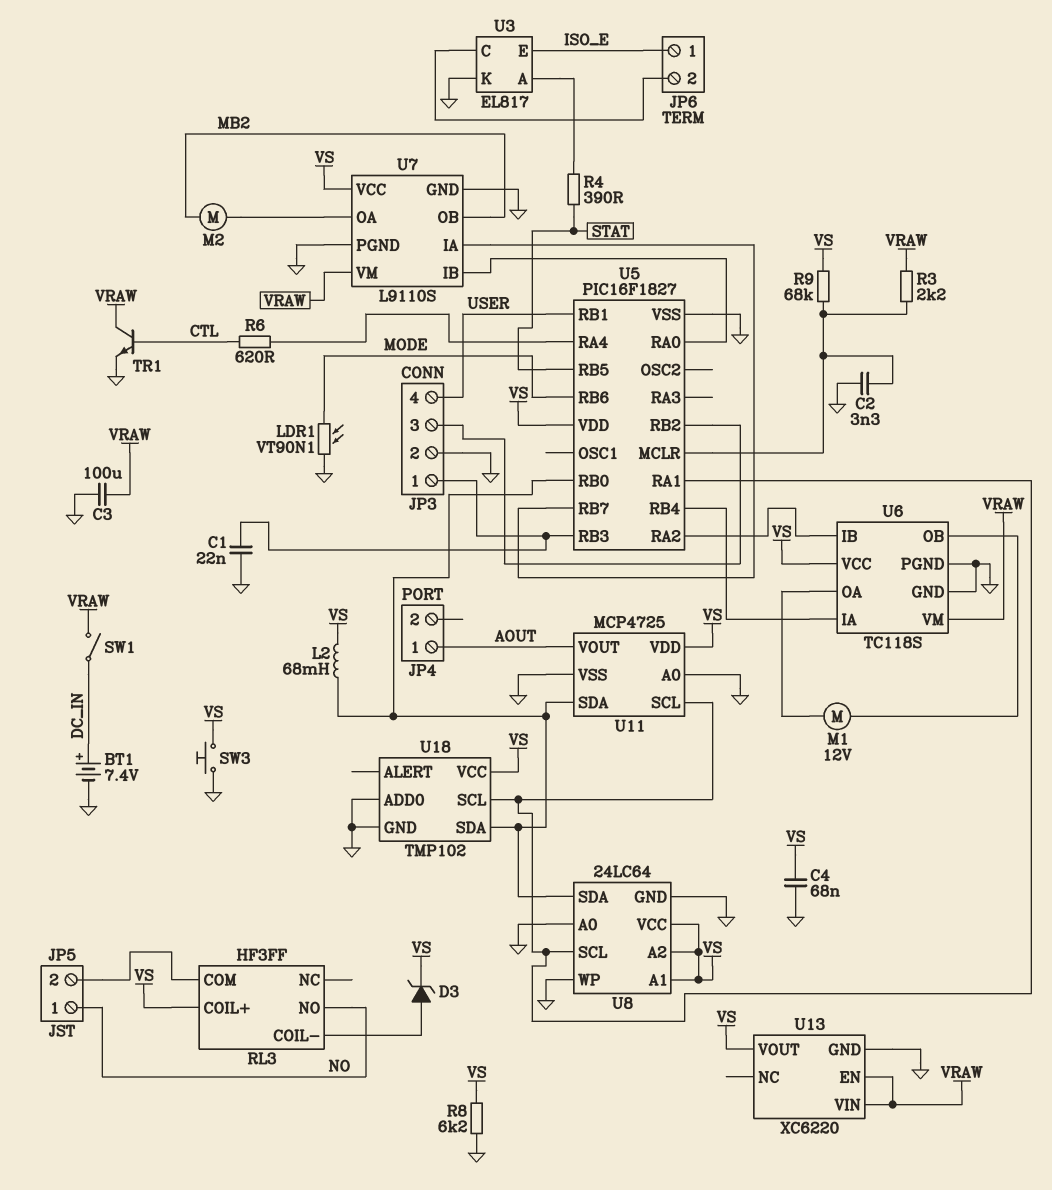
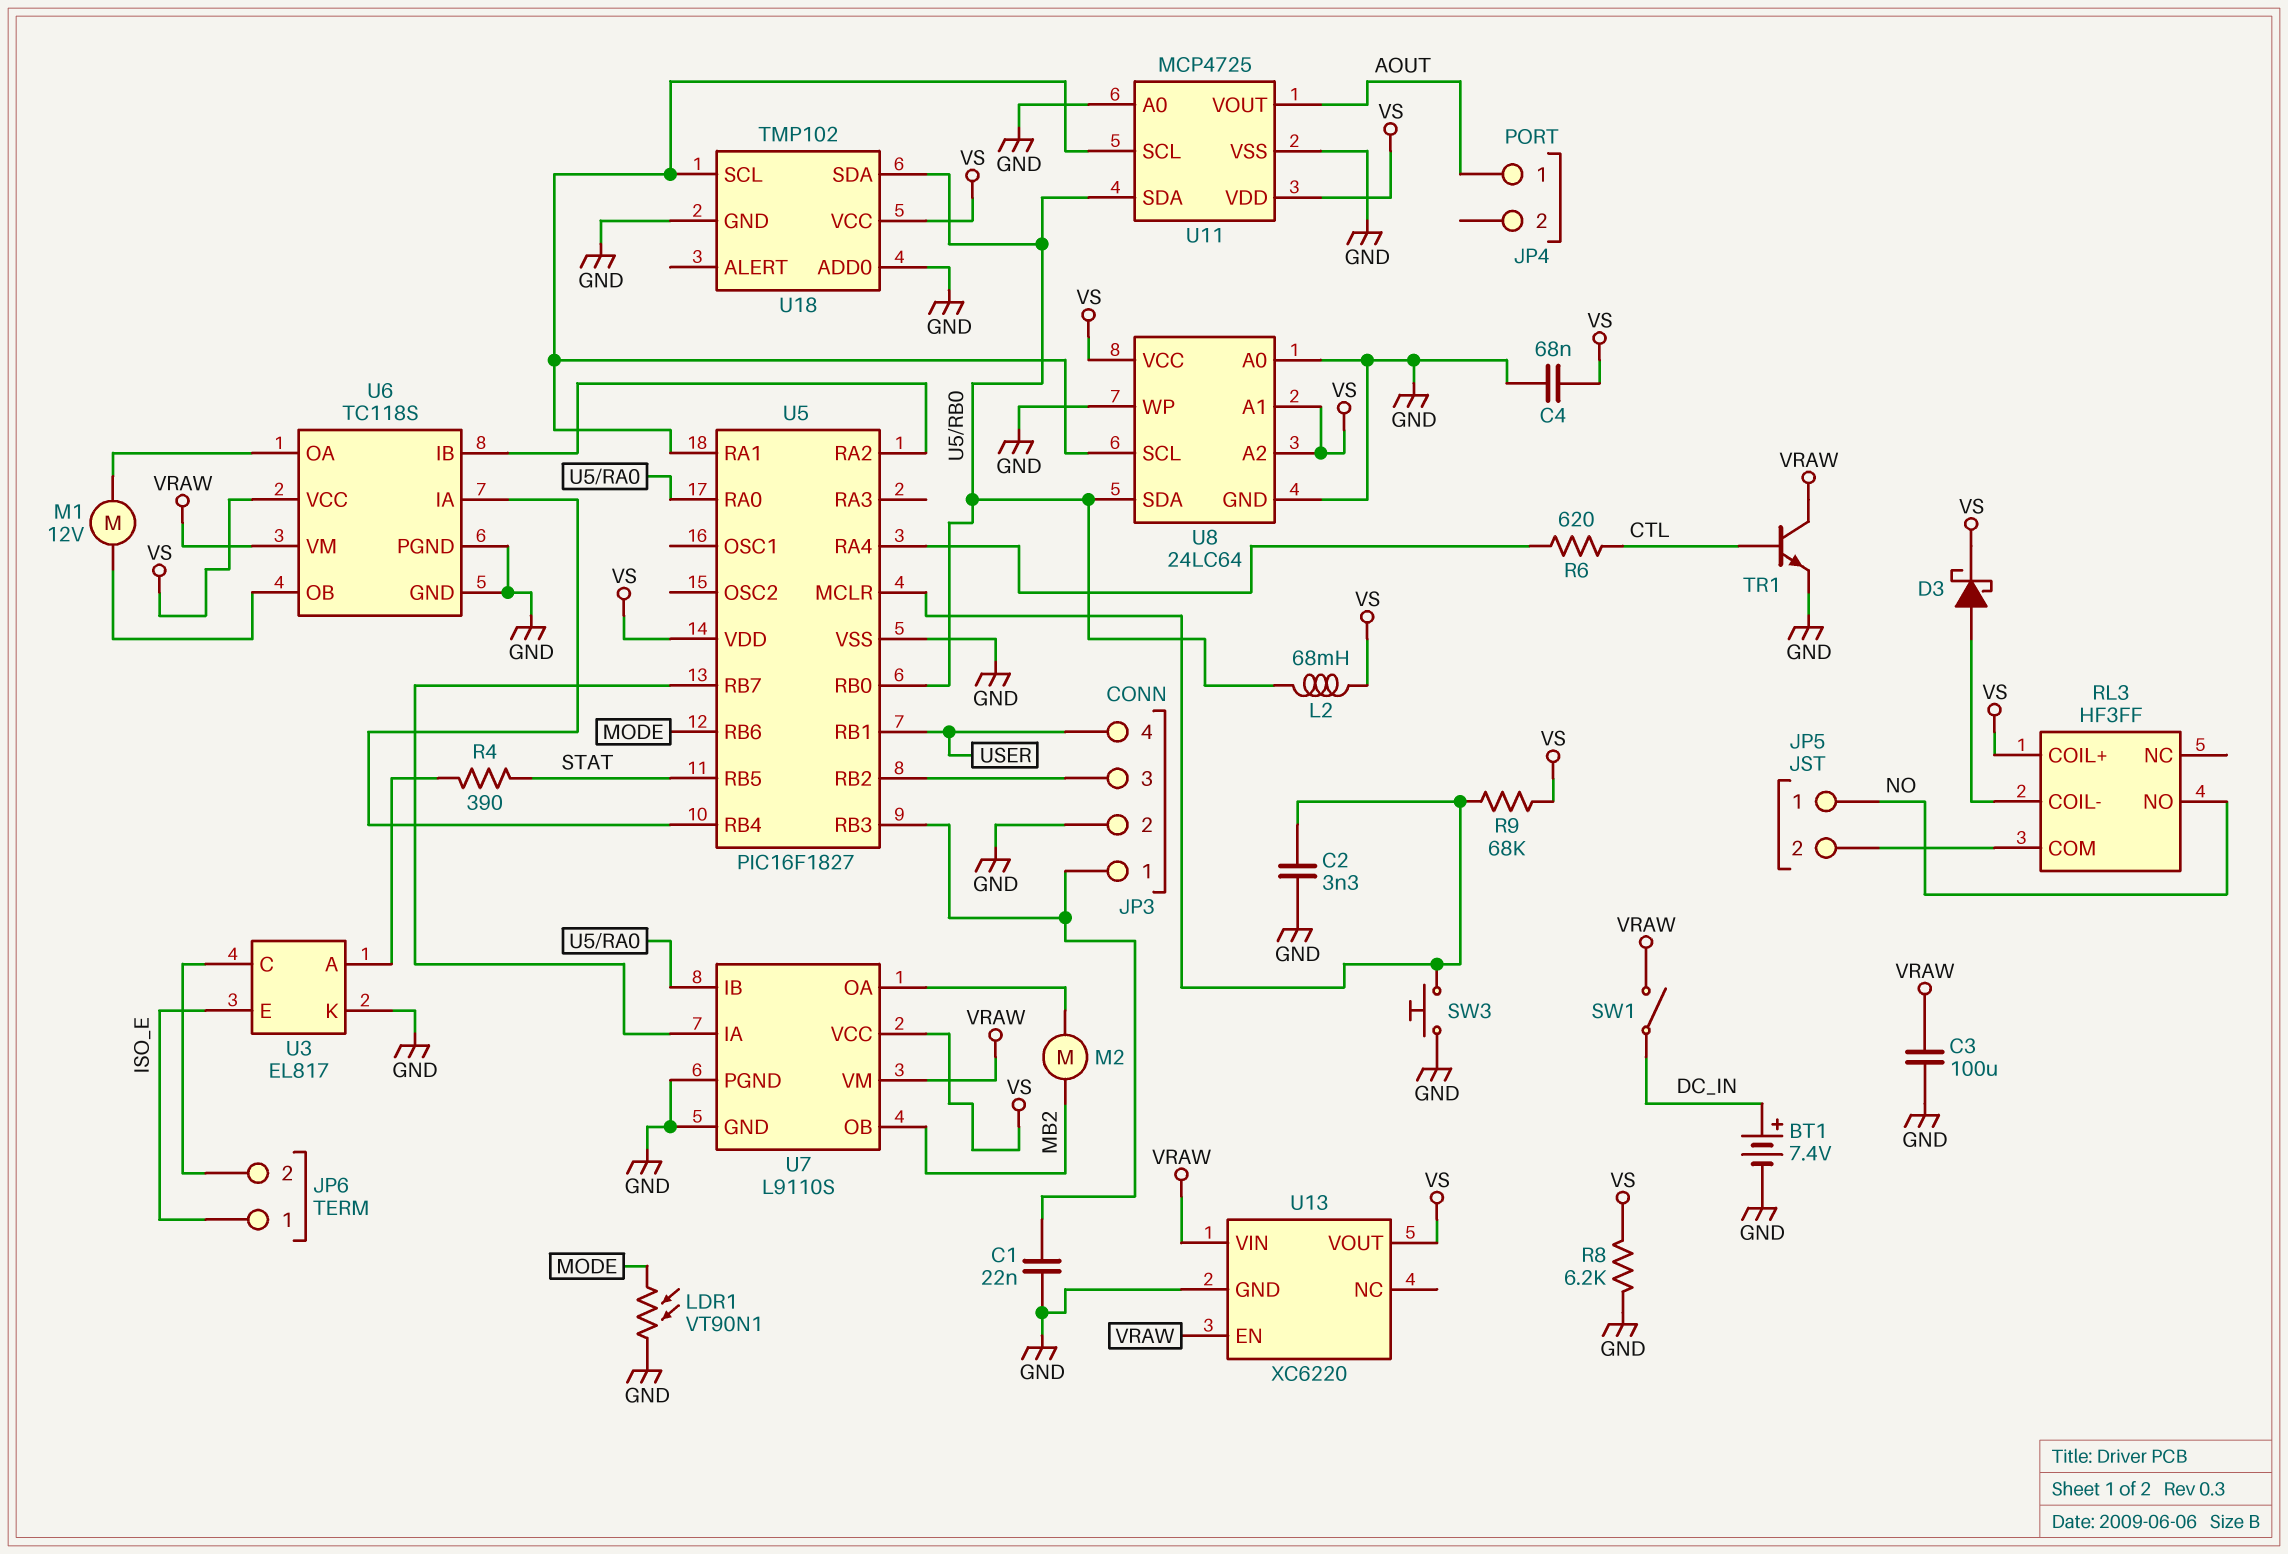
D3: zener (A RL3/COIL-, K VS) -> schottky (A RL3/COIL-, K VS)
R3: 2.2k (U5/MCLR, VRAW) -> none
SW3: button (GND, VS) -> button (GND, U5/MCLR)

